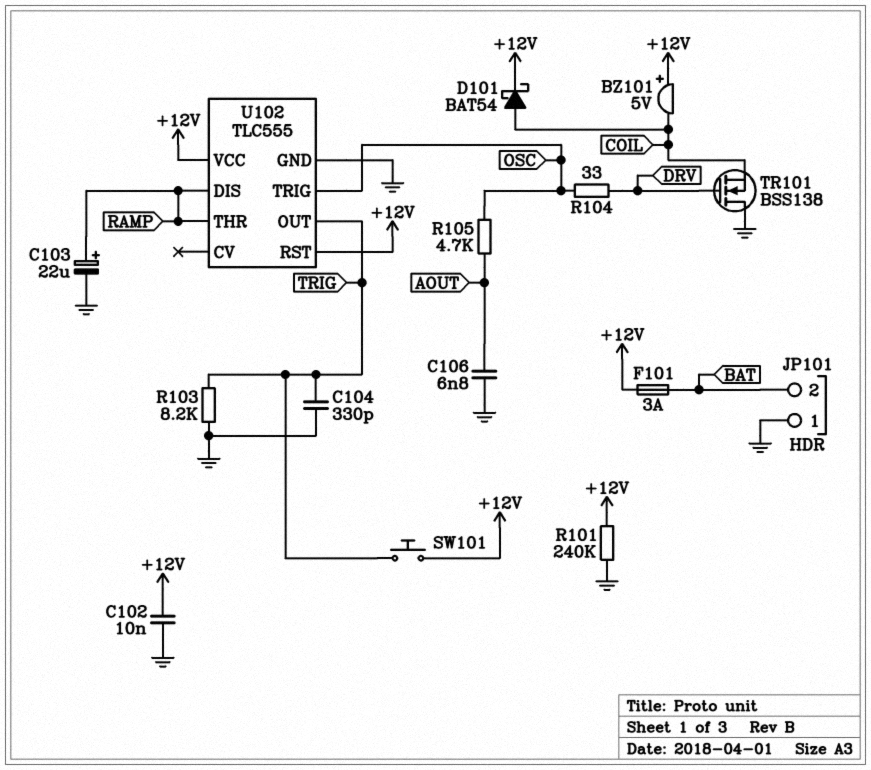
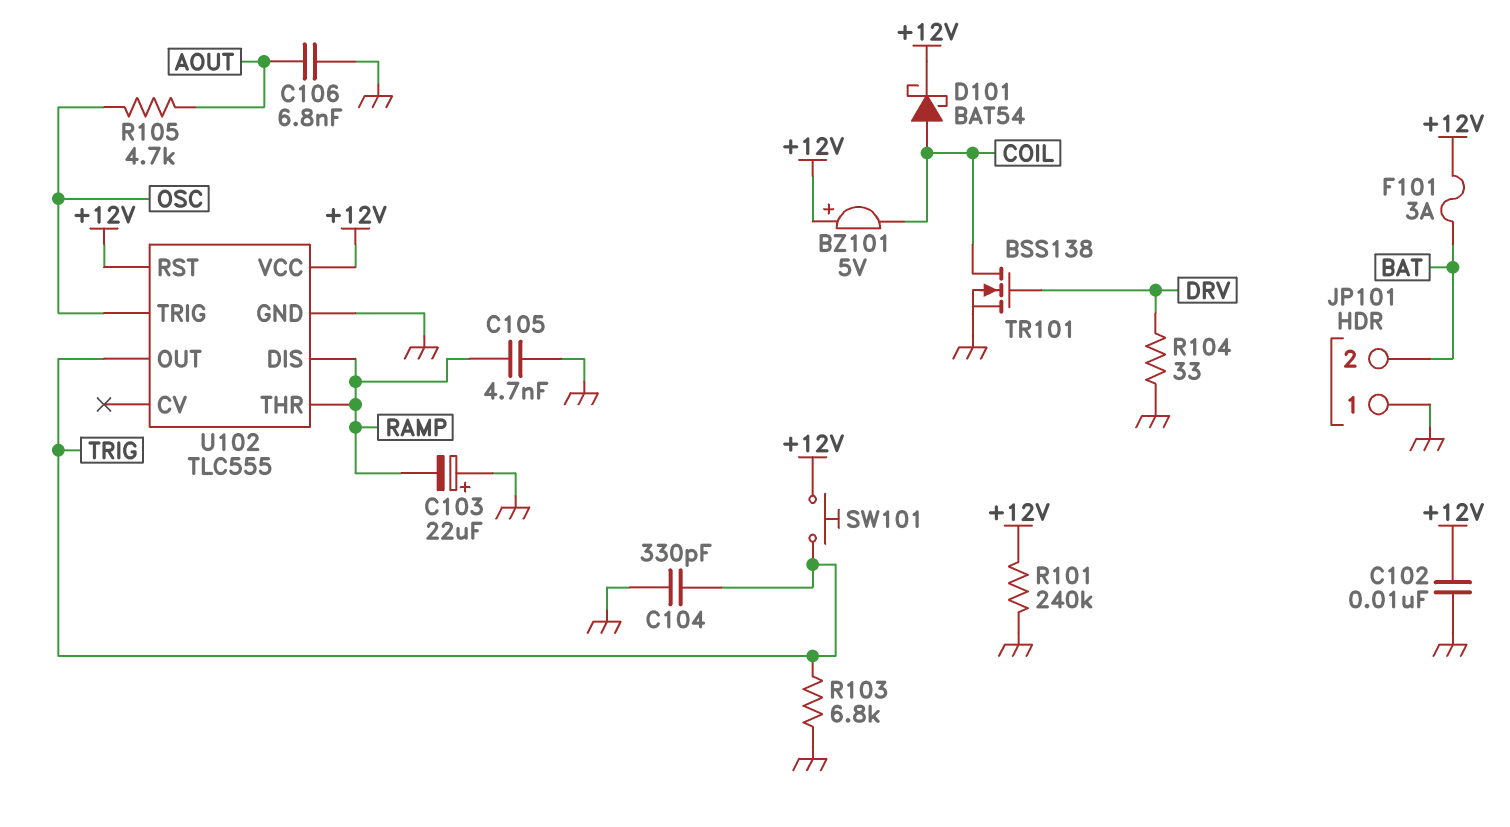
C103: 22uF (plus RAMP, minus GND) -> 22uF (plus GND, minus RAMP)
C105: none -> 4.7nF (GND, RAMP)
R103: 8.2k (GND, TRIG) -> 6.8k (GND, TRIG)
R104: 33 (DRV, OSC) -> 33 (DRV, GND)
TR101: NMOS BSS138 (G DRV, D GND, S COIL) -> NMOS BSS138 (G DRV, D COIL, S GND)

